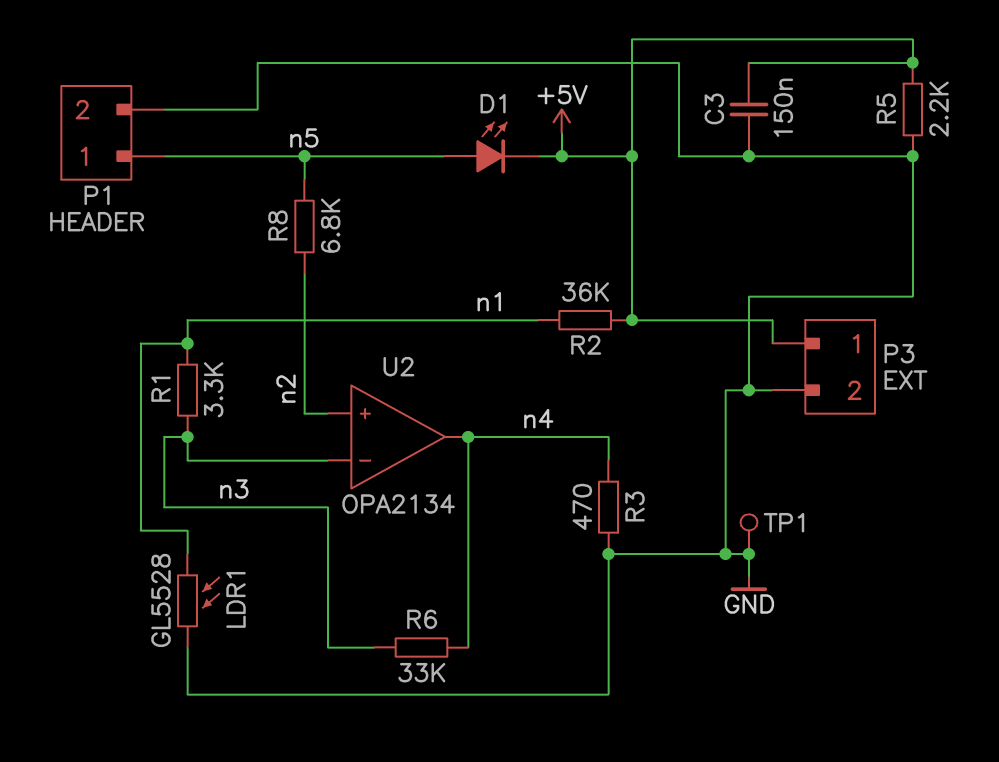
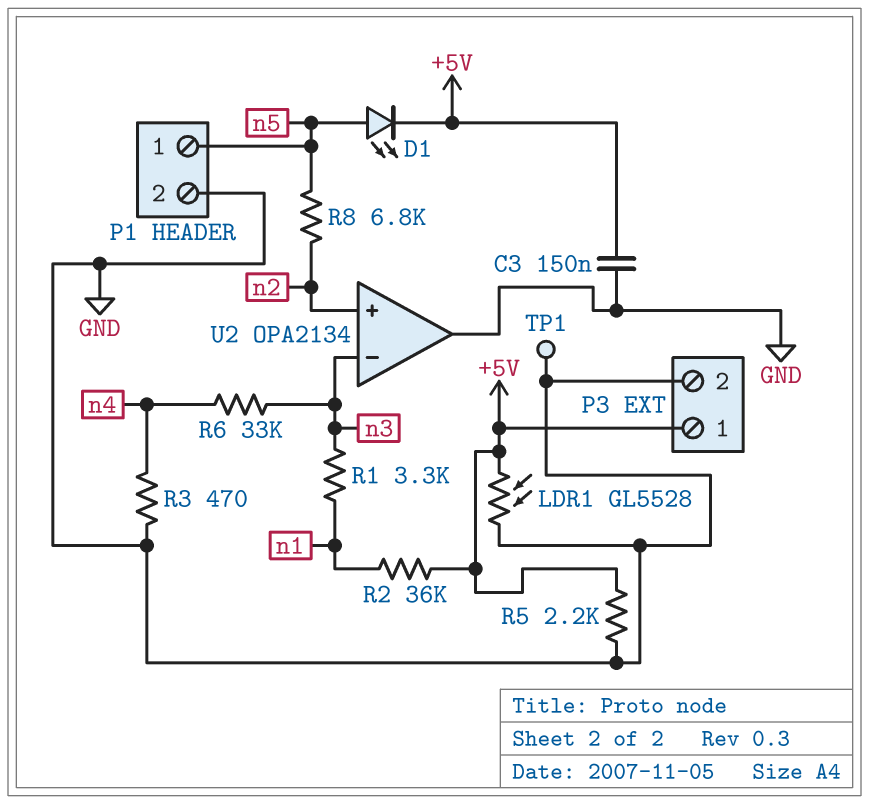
LDR1: GL5528 (GND, n1) -> GL5528 (+5V, GND)
U2 pin out: n4 -> GND

